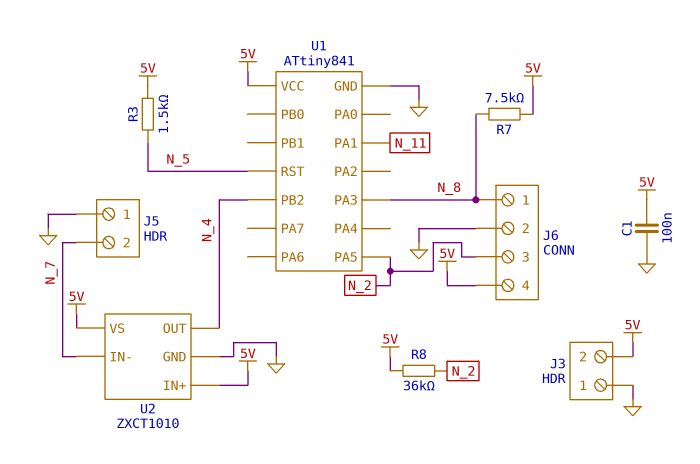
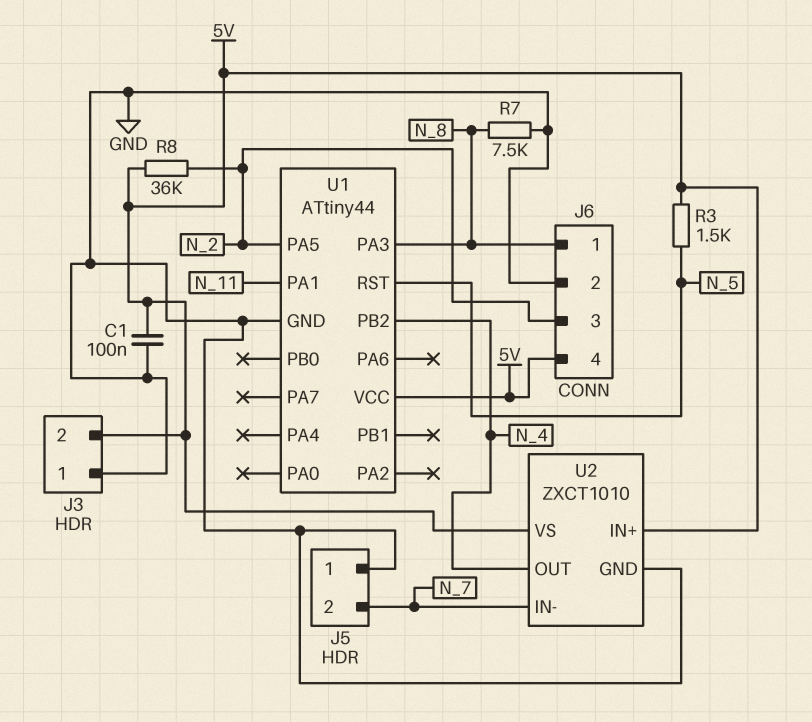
R7: 7.5k (5V, N_8) -> 7.5k (GND, N_8)
U1: ATtiny841 -> ATtiny44

